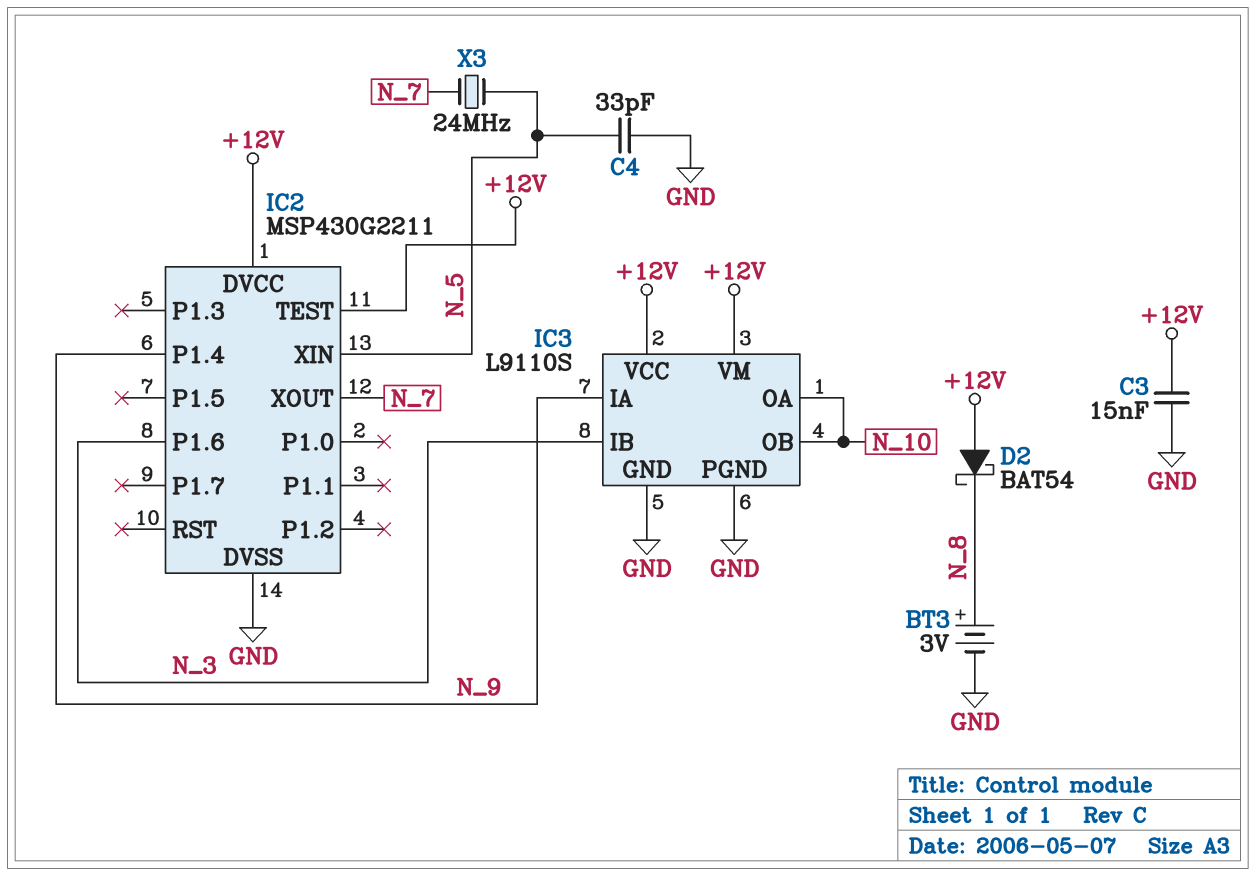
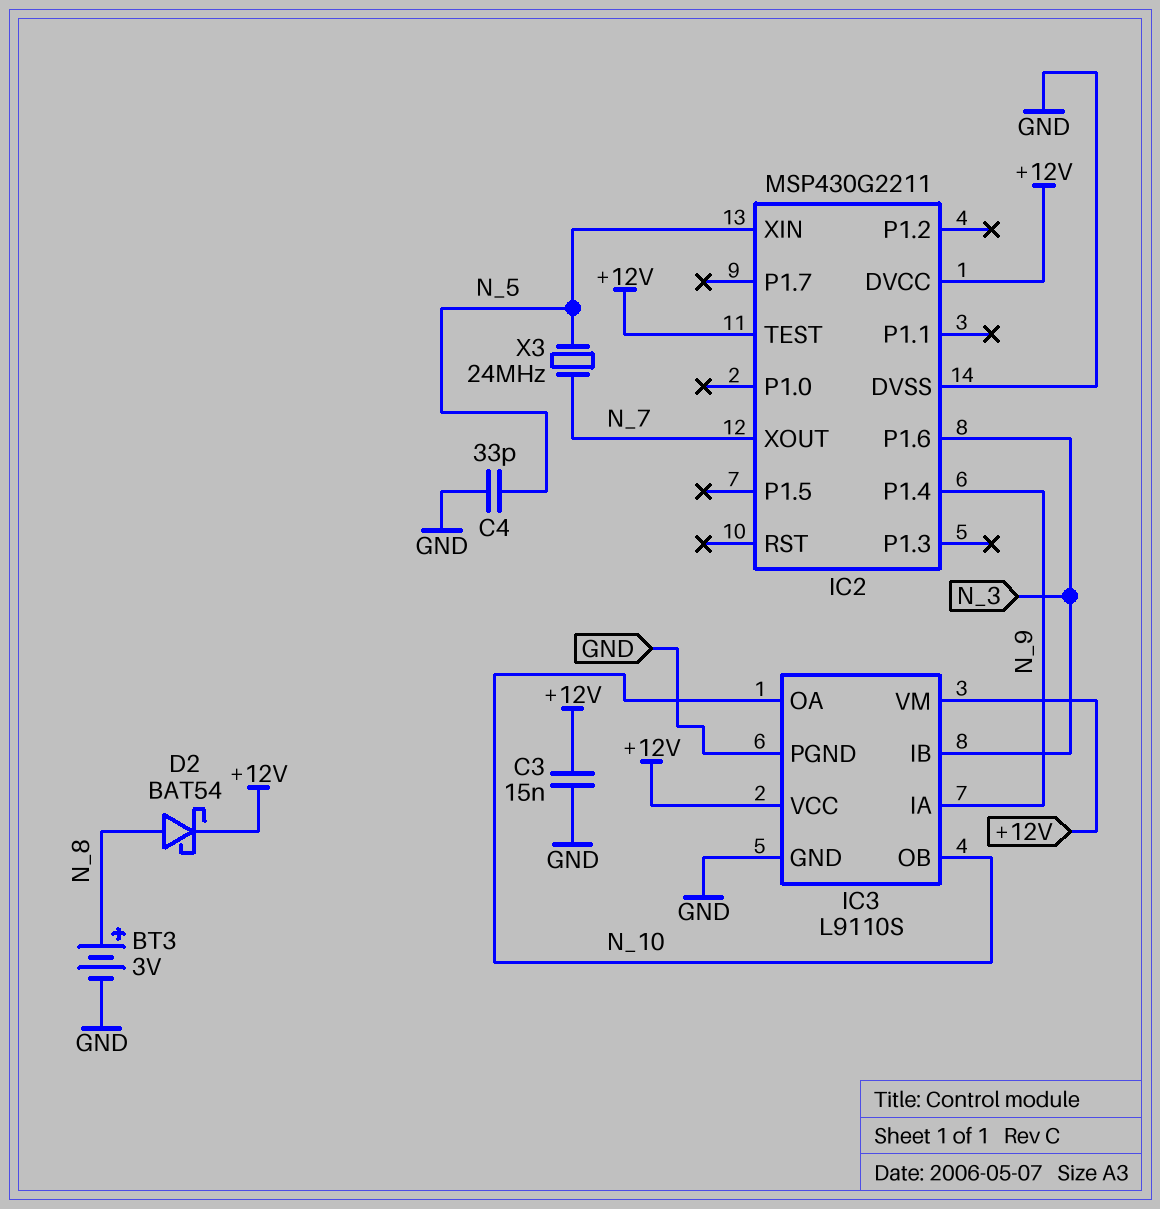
D2: schottky BAT54 (A +12V, K N_8) -> schottky BAT54 (A N_8, K +12V)

